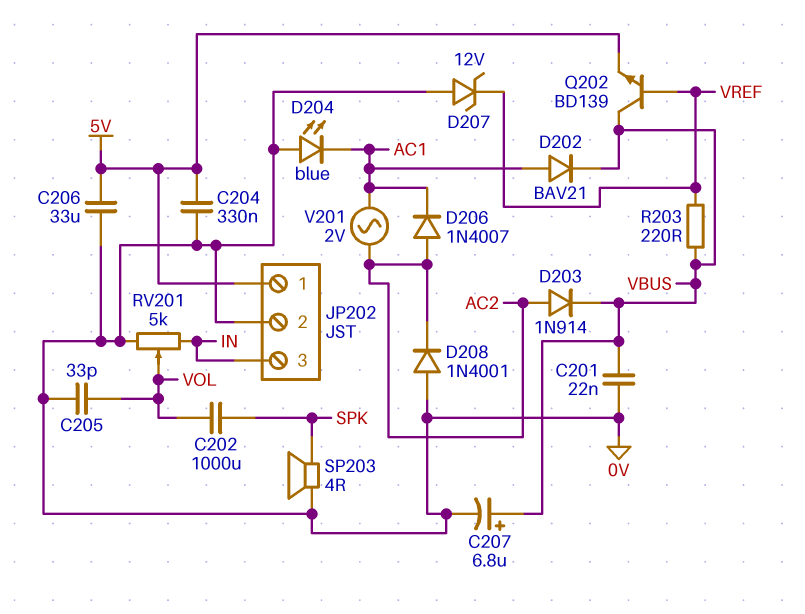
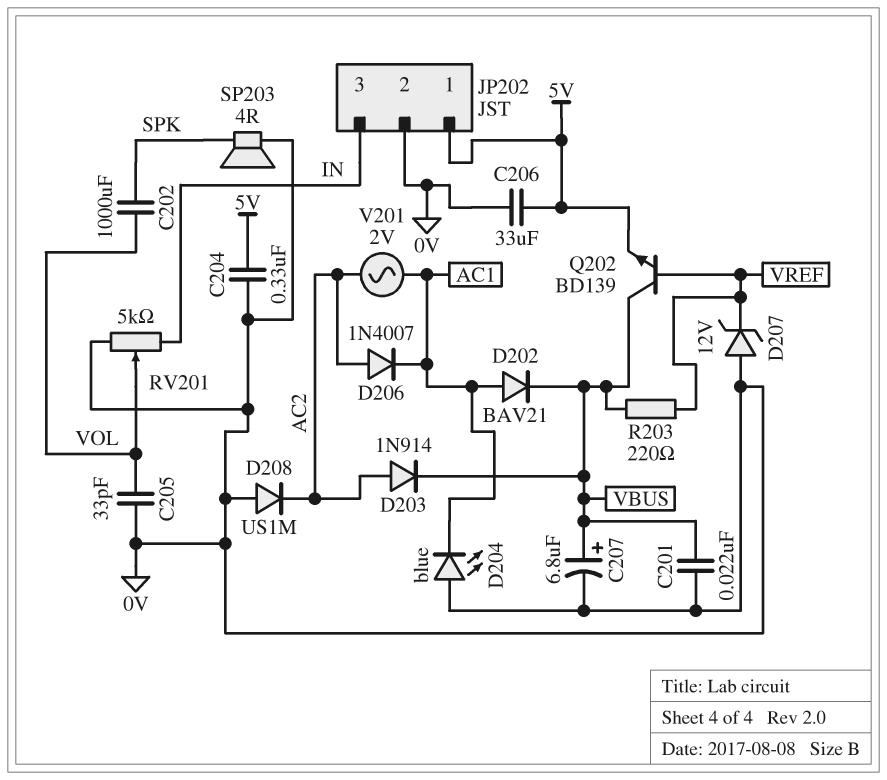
D208: diode 1N4001 (A 0V, K AC2) -> diode US1M (A 0V, K AC2)

